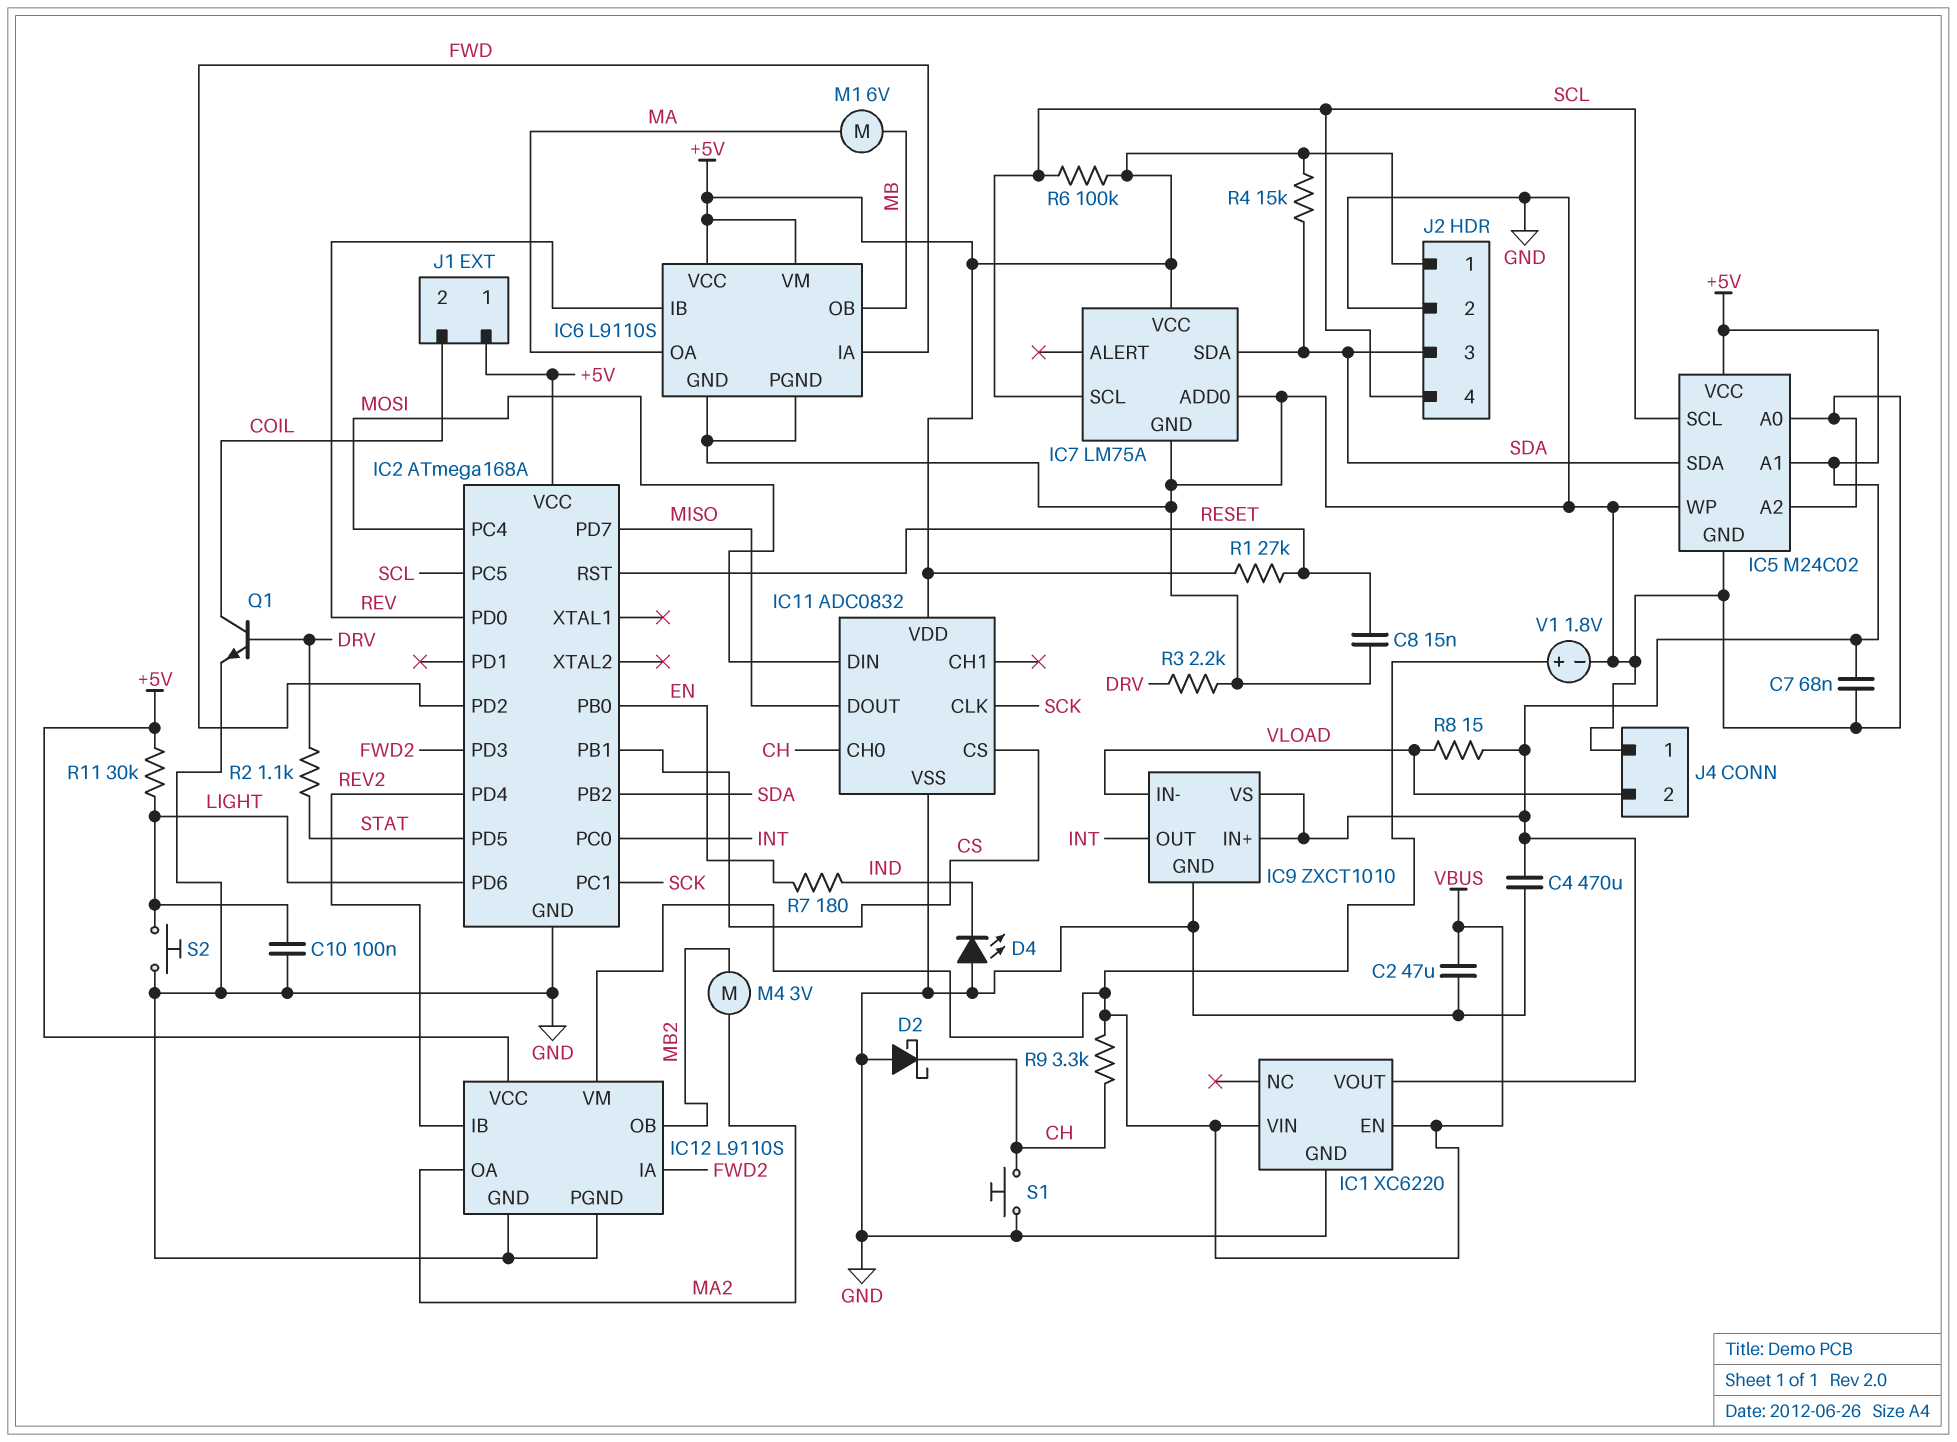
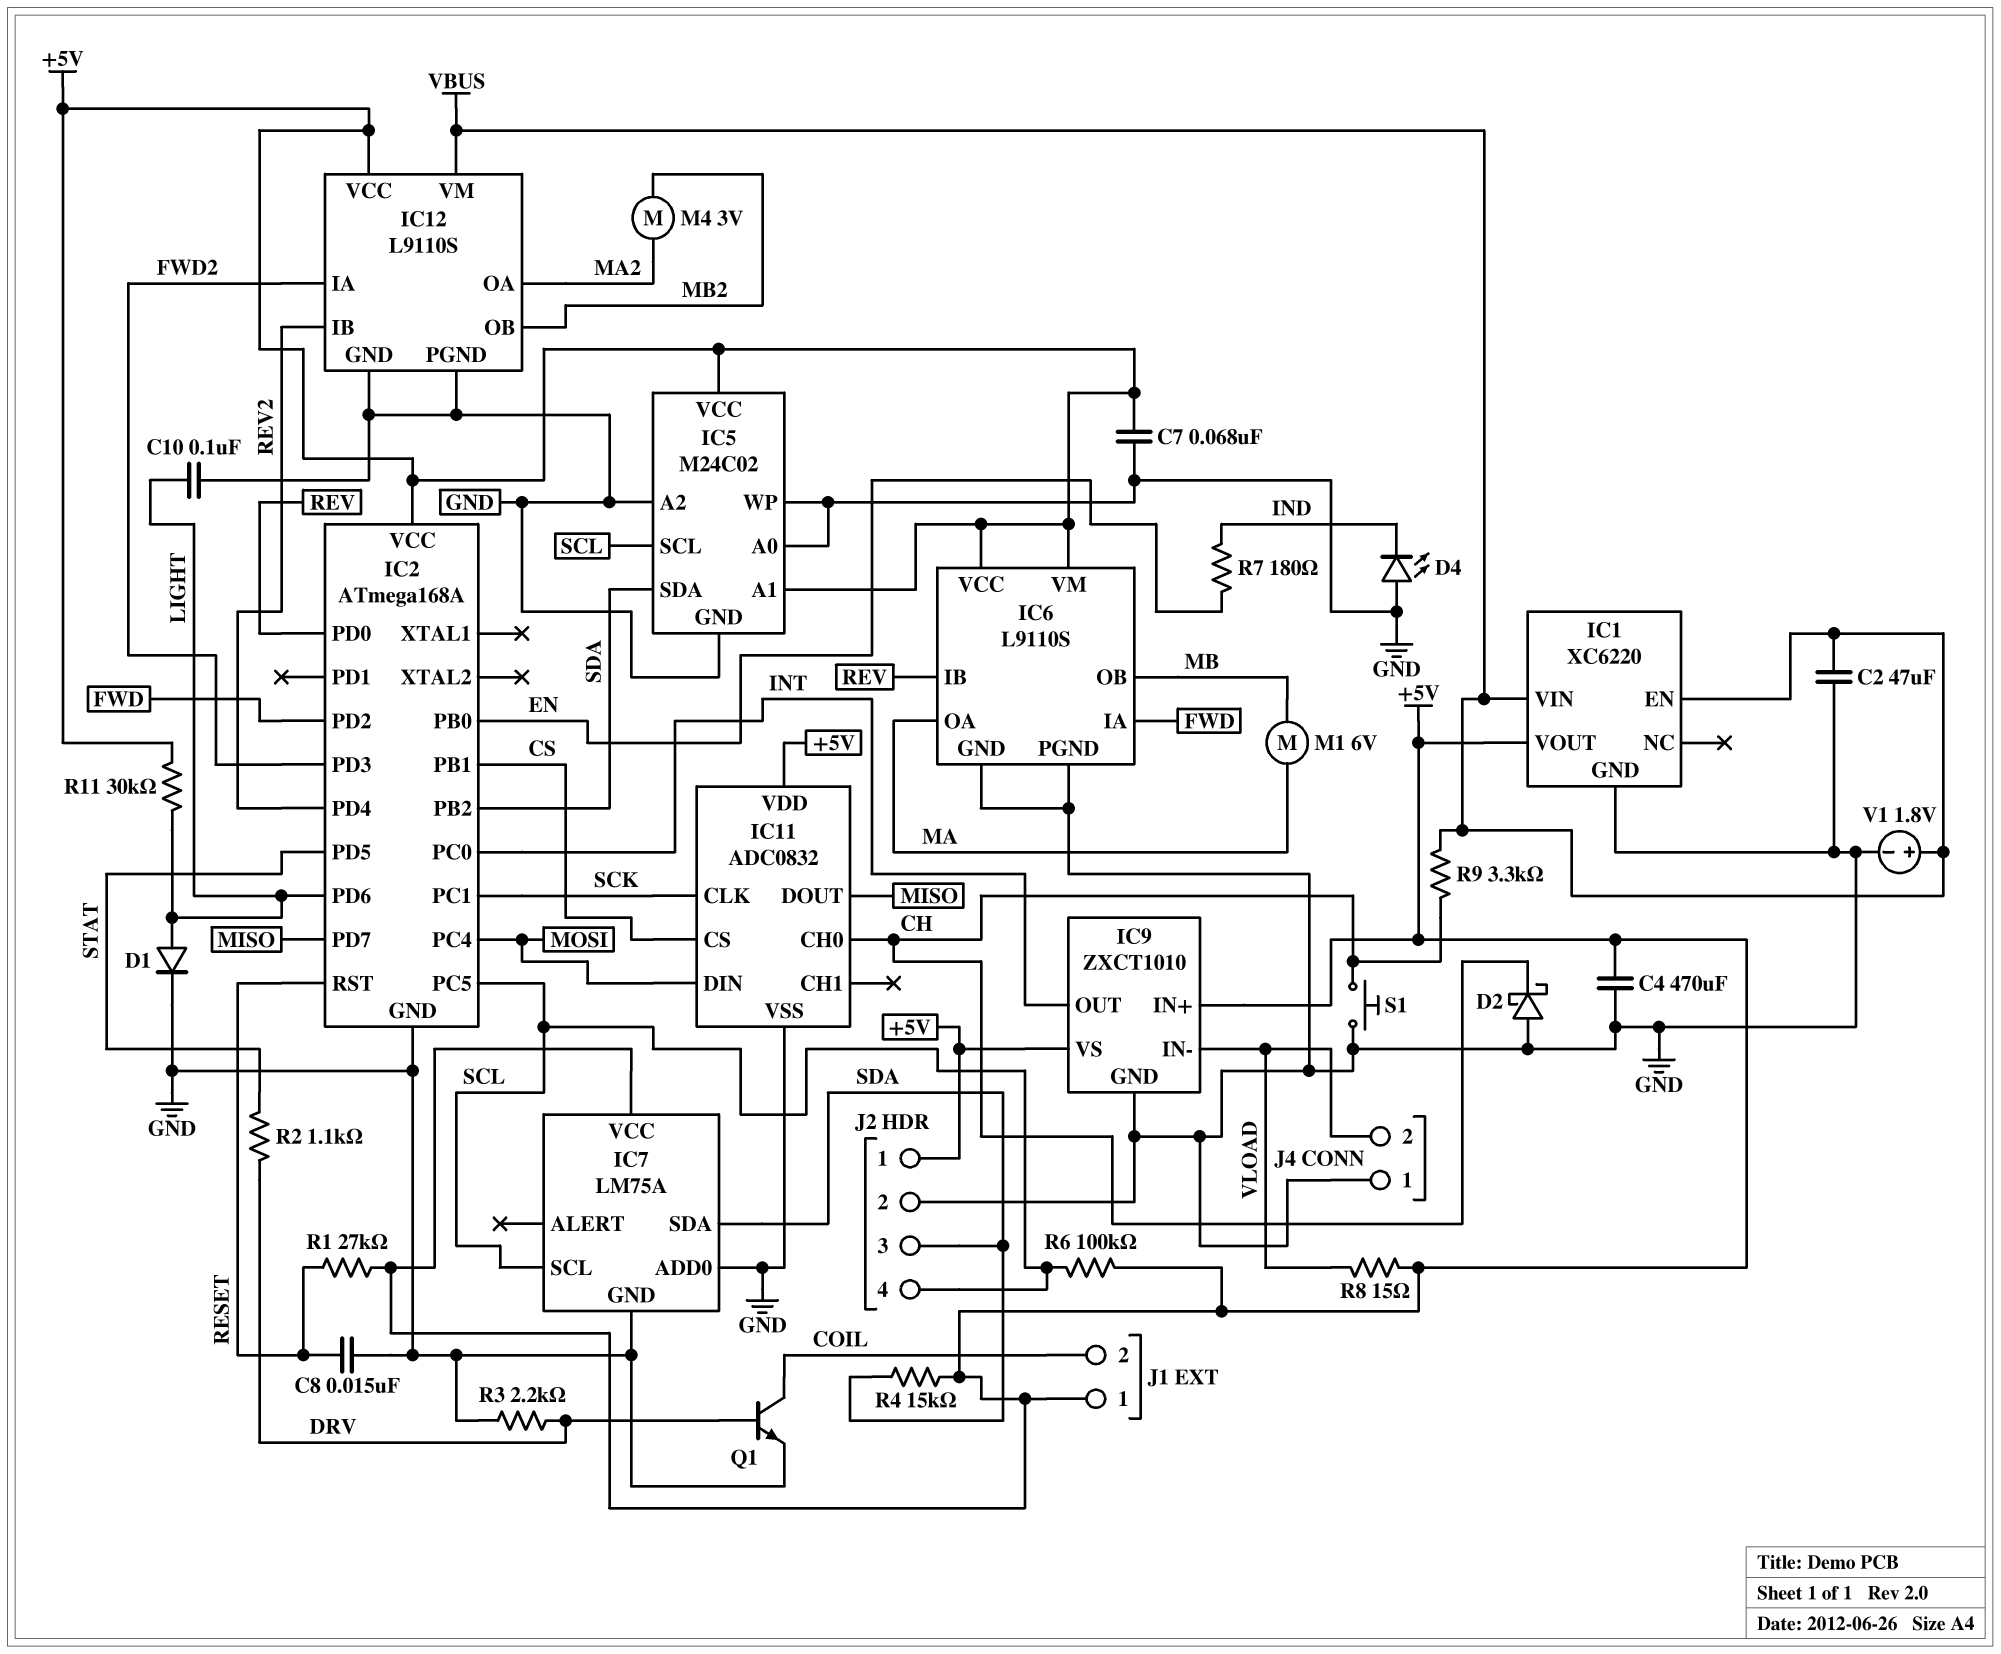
D1: none -> diode (A LIGHT, K GND)
S2: button (GND, LIGHT) -> none

